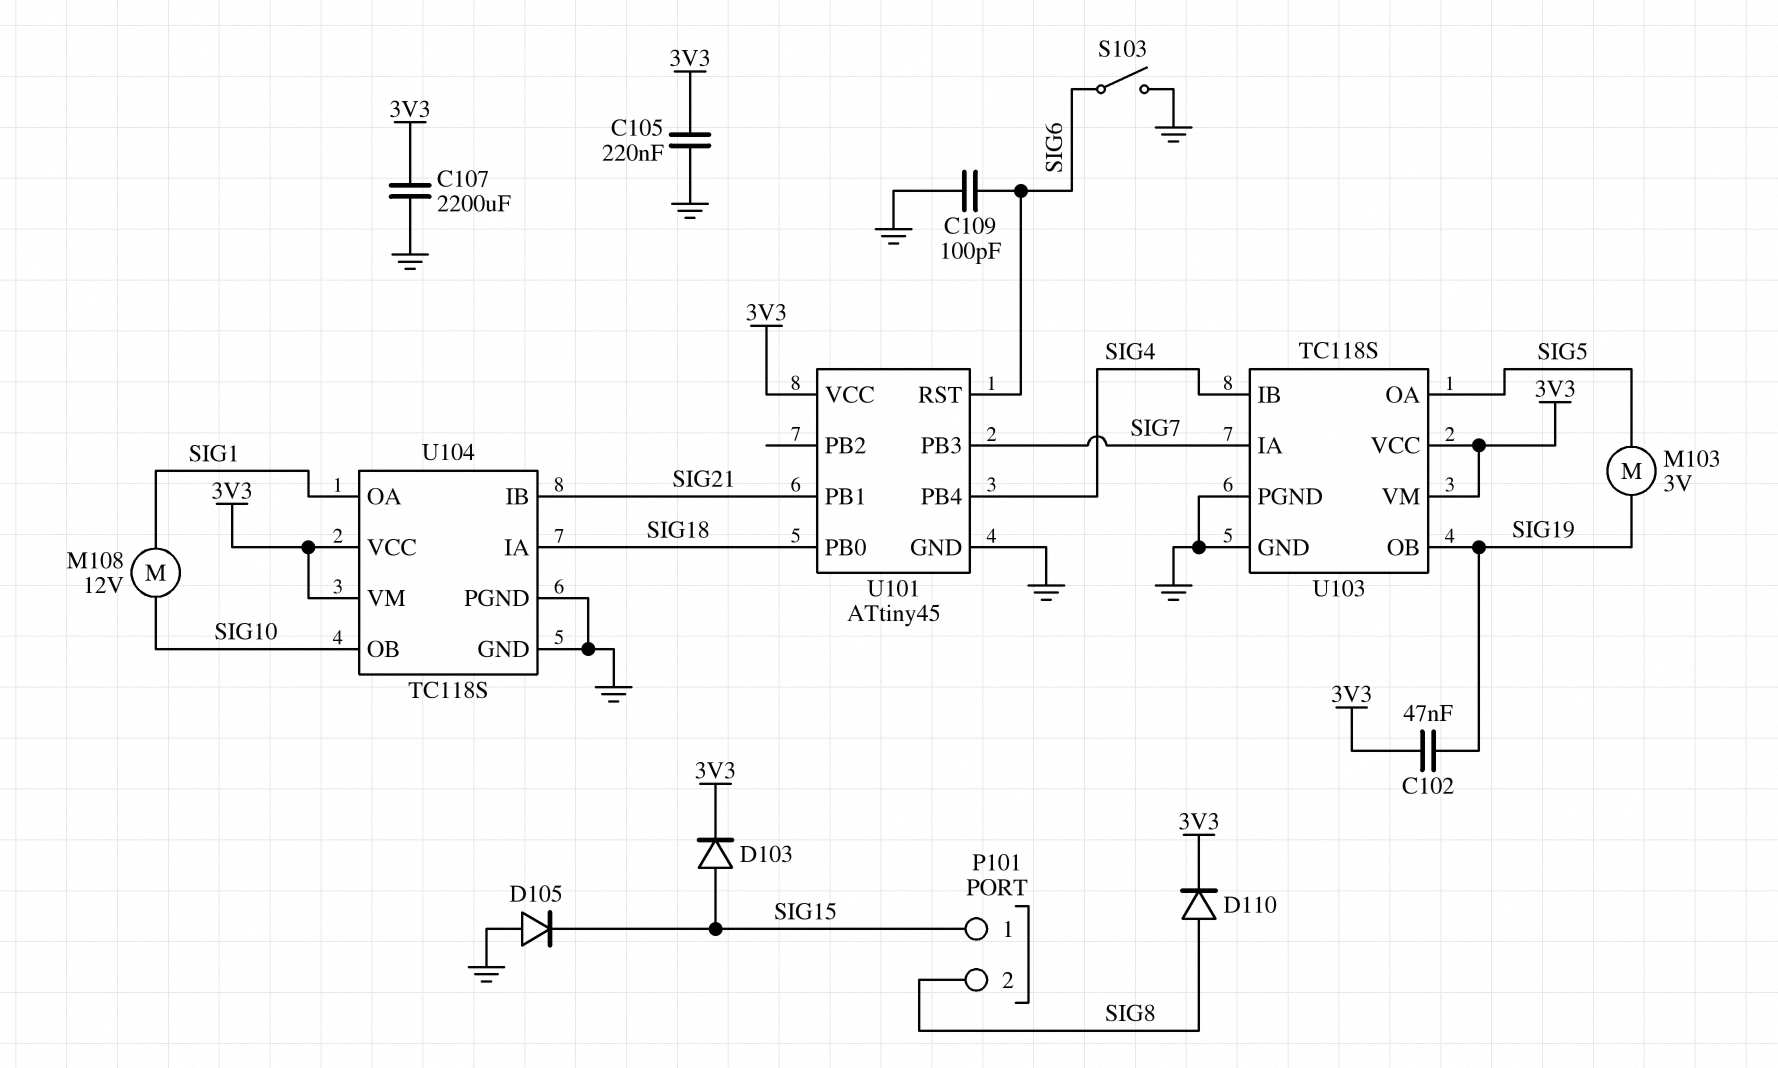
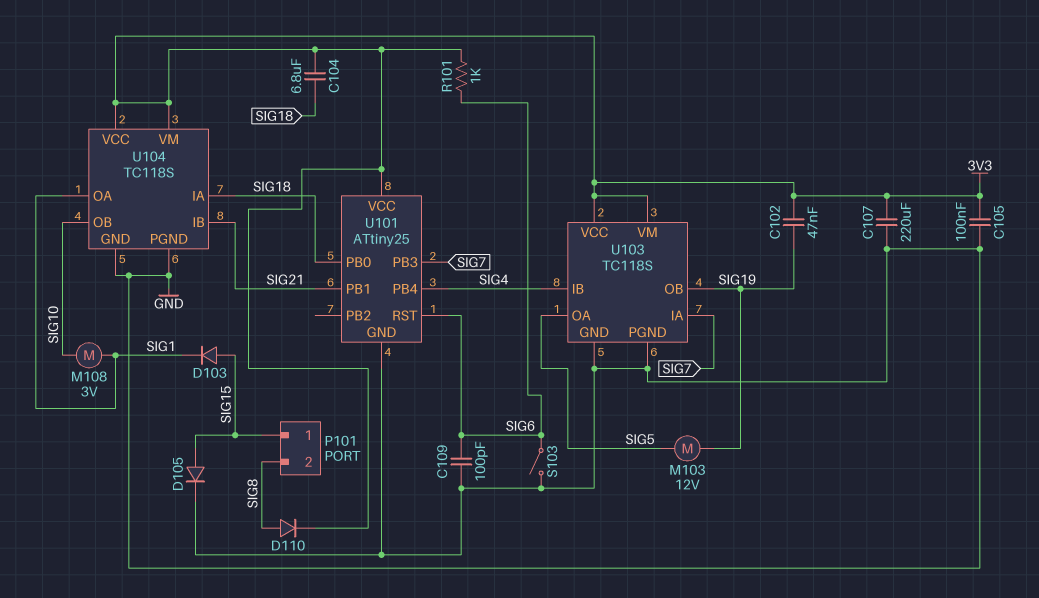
C104: none -> 6.8uF (3V3, SIG18)
C105: 220nF (3V3, GND) -> 100nF (3V3, GND)
C107: 2200uF (3V3, GND) -> 220uF (3V3, GND)
D103: diode (A SIG15, K 3V3) -> diode (A SIG15, K SIG1)
D105: diode (A GND, K SIG15) -> diode (A SIG15, K GND)
M103: motor 3V (SIG5, SIG19) -> motor 12V (SIG5, SIG19)
M108: motor 12V (SIG1, SIG10) -> motor 3V (SIG1, SIG10)
R101: none -> 1k (3V3, SIG6)
U101: ATtiny45 -> ATtiny25

